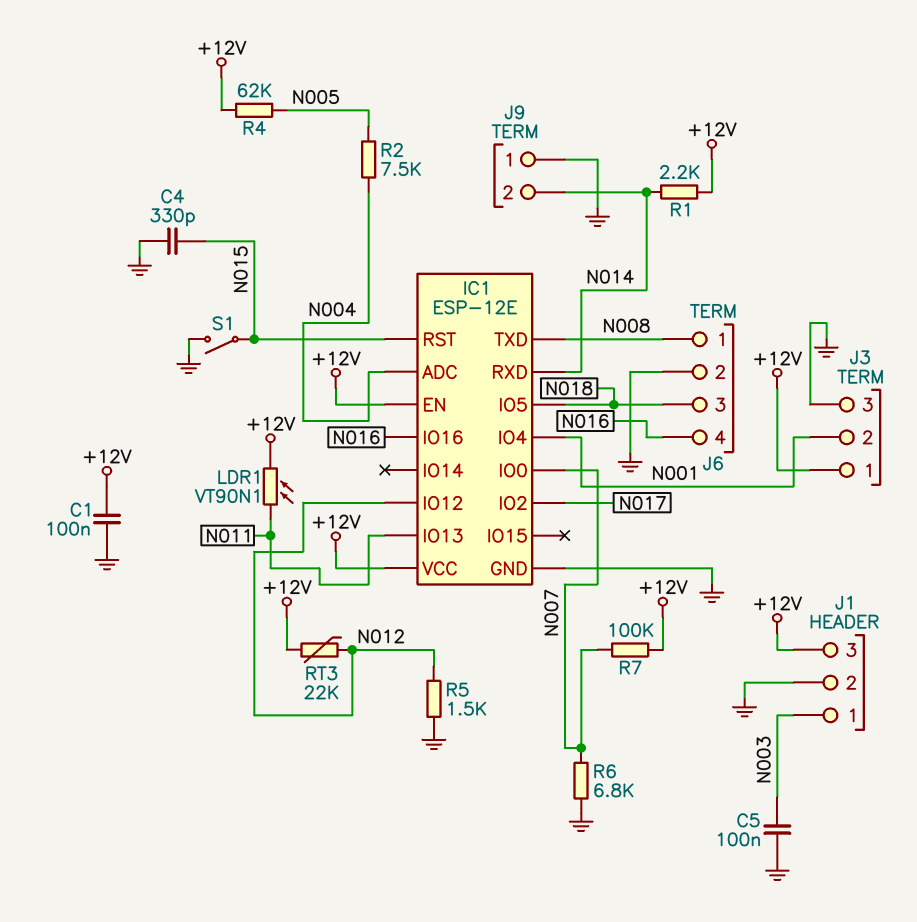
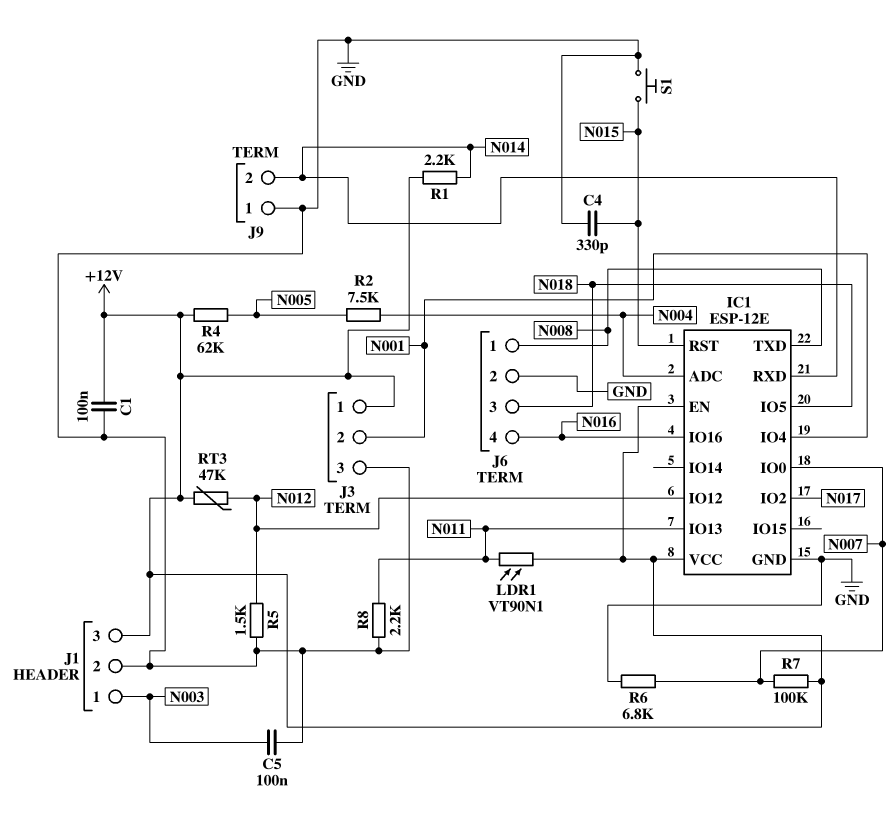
R8: none -> 2.2k (GND, N011)
RT3: 22k (+12V, N012) -> 47k (+12V, N012)
S1: switch (GND, N015) -> button (GND, N015)

